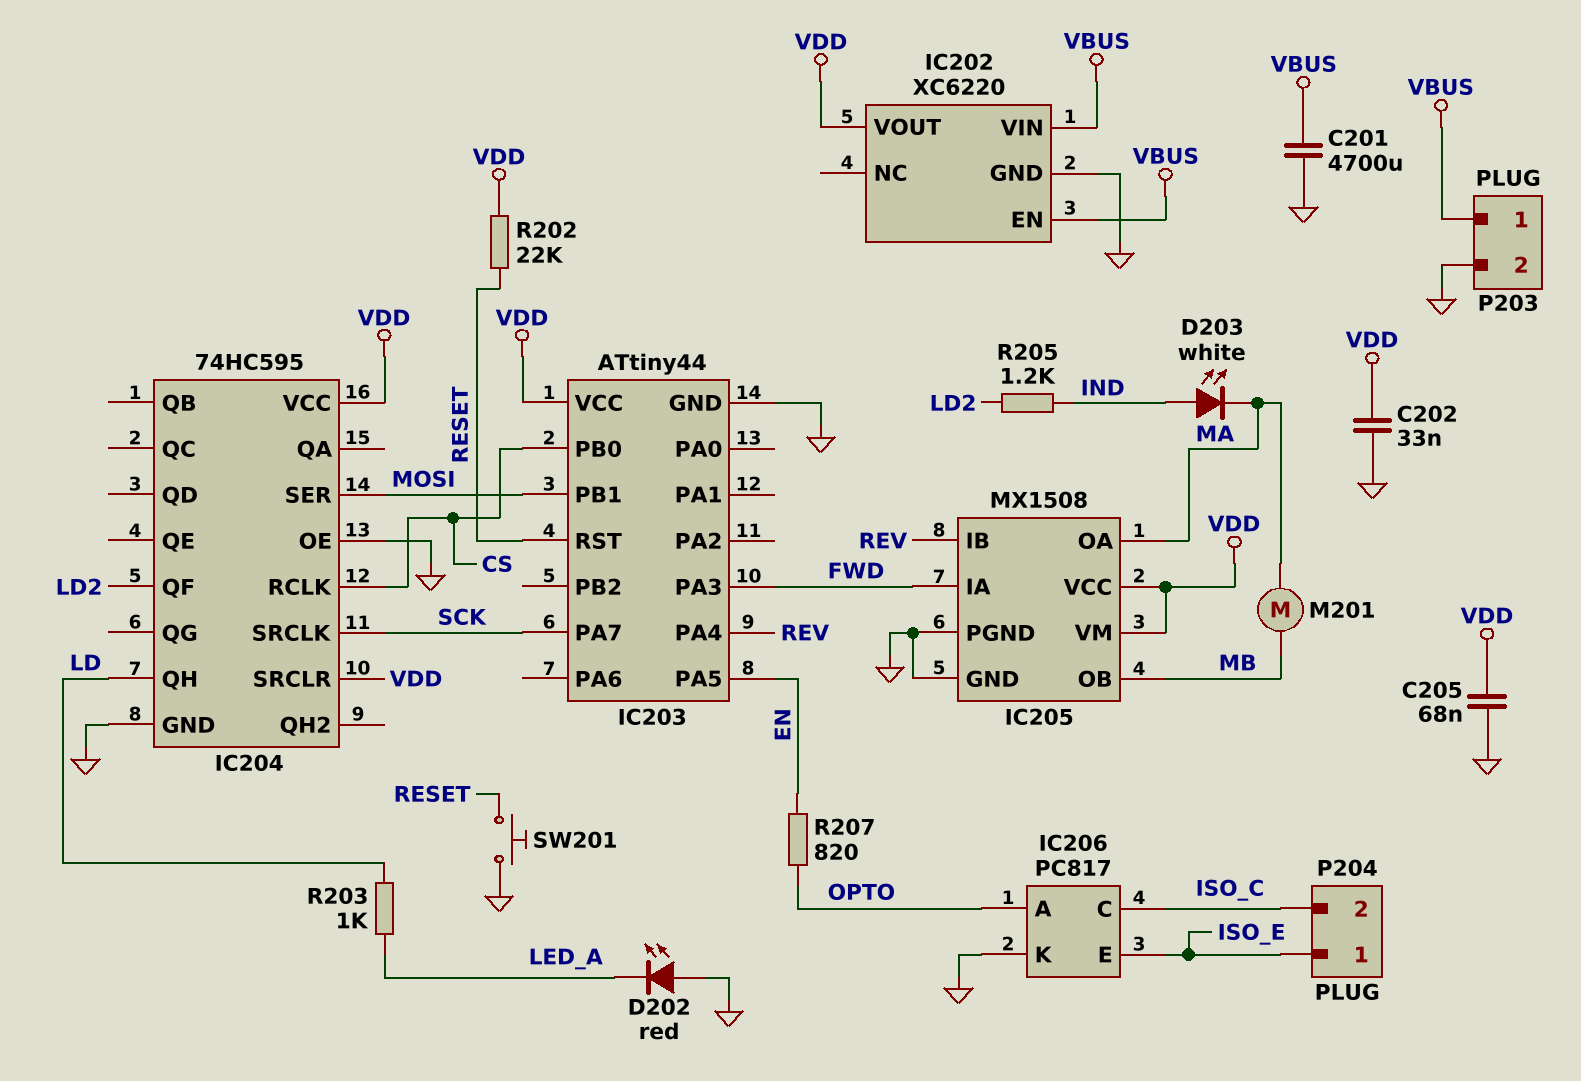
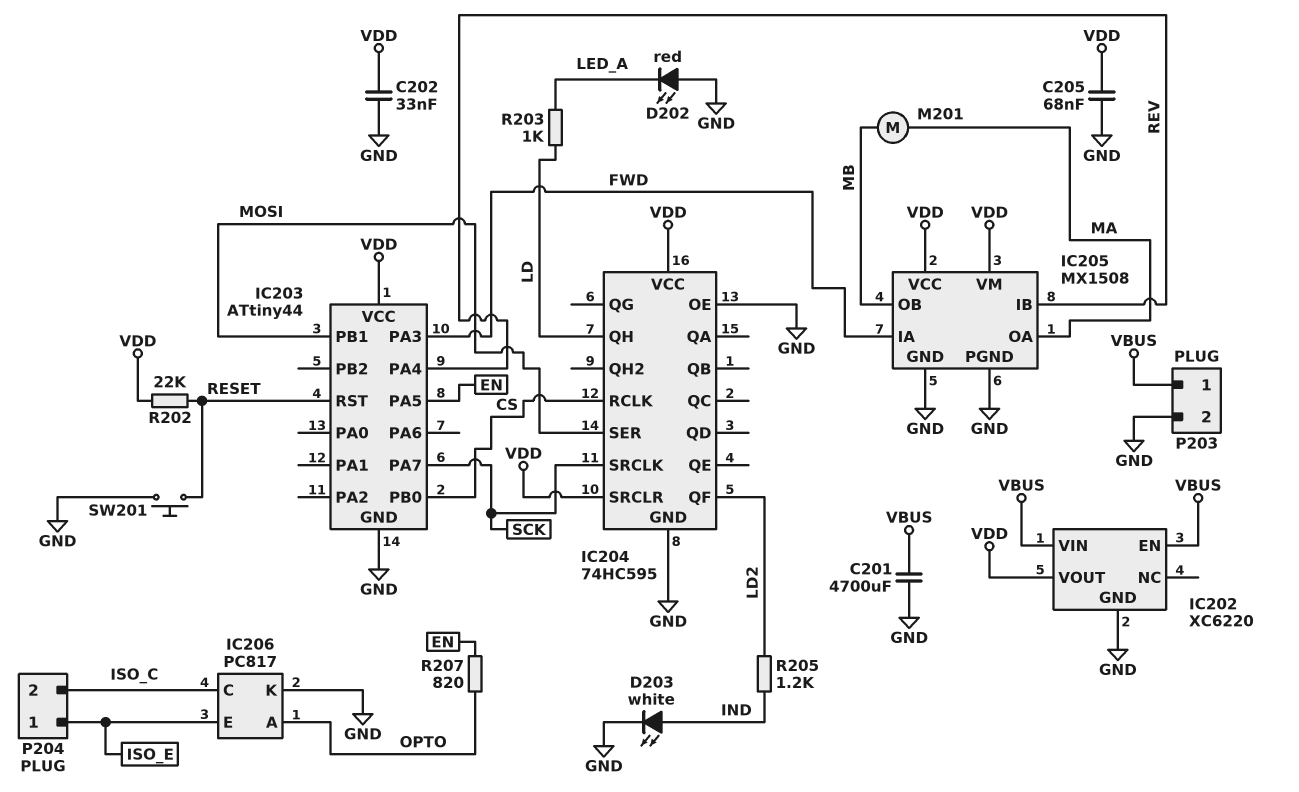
D203: LED white (A IND, K MA) -> LED white (A IND, K GND)

